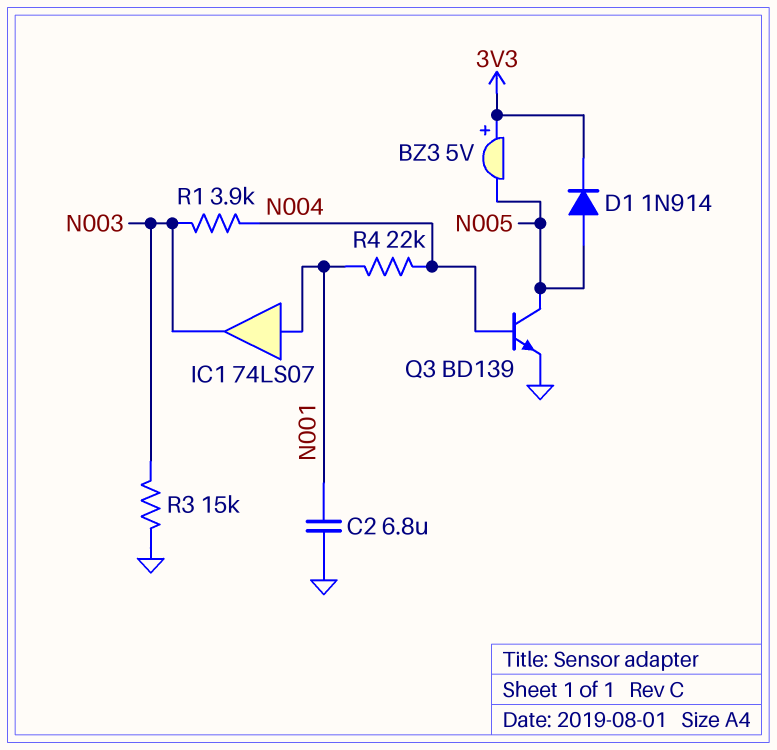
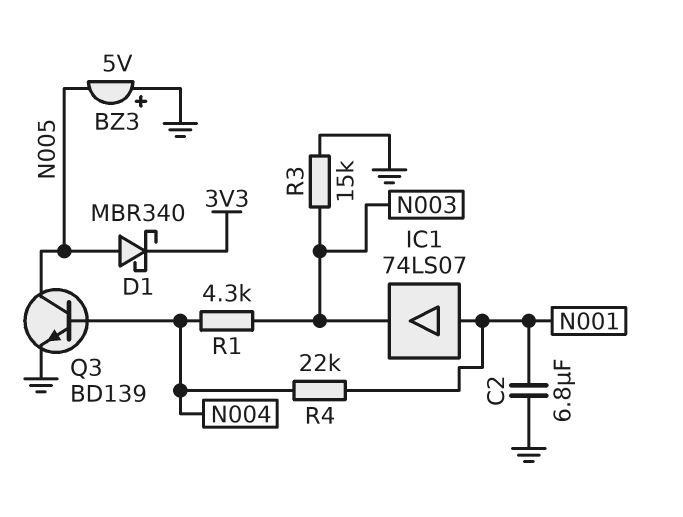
BZ3: buzzer 5V (plus 3V3, minus N005) -> buzzer 5V (plus GND, minus N005)
D1: diode 1N914 (A N005, K 3V3) -> schottky MBR340 (A N005, K 3V3)
R1: 3.9k (N003, N004) -> 4.3k (N003, N004)

